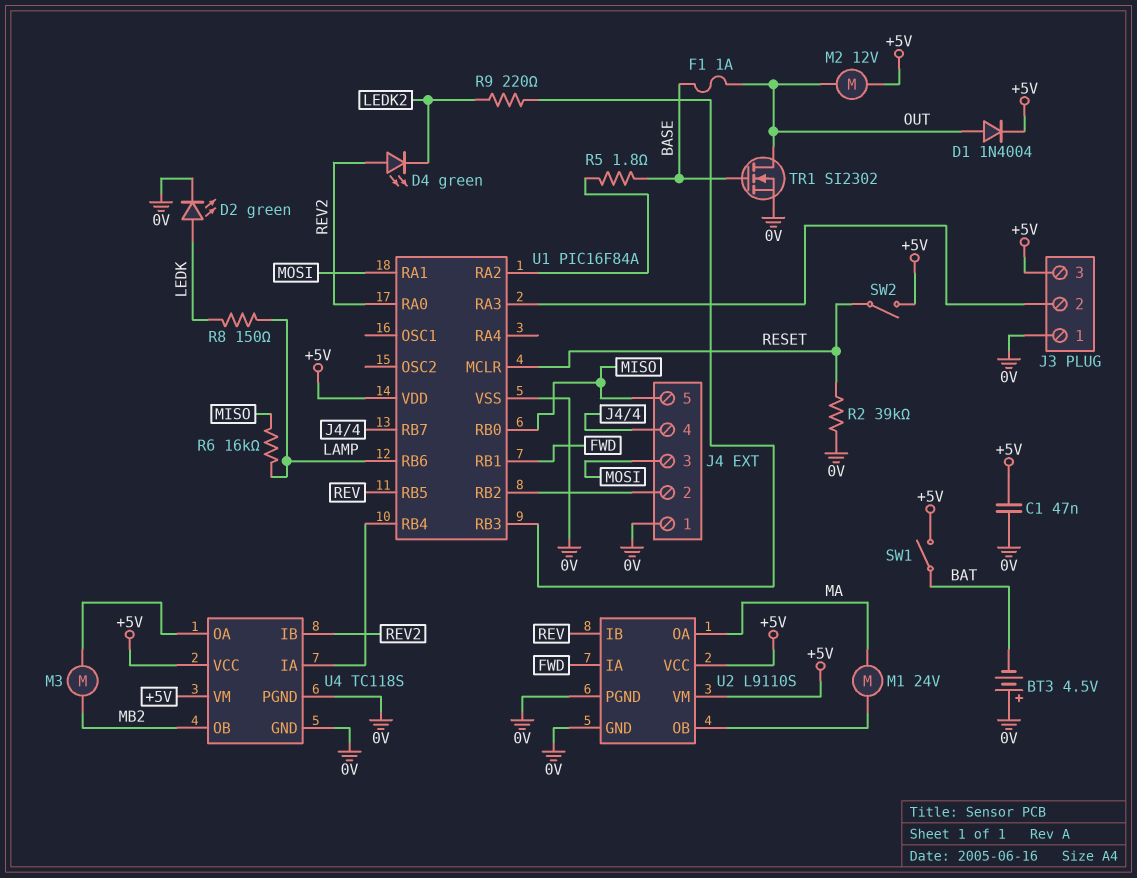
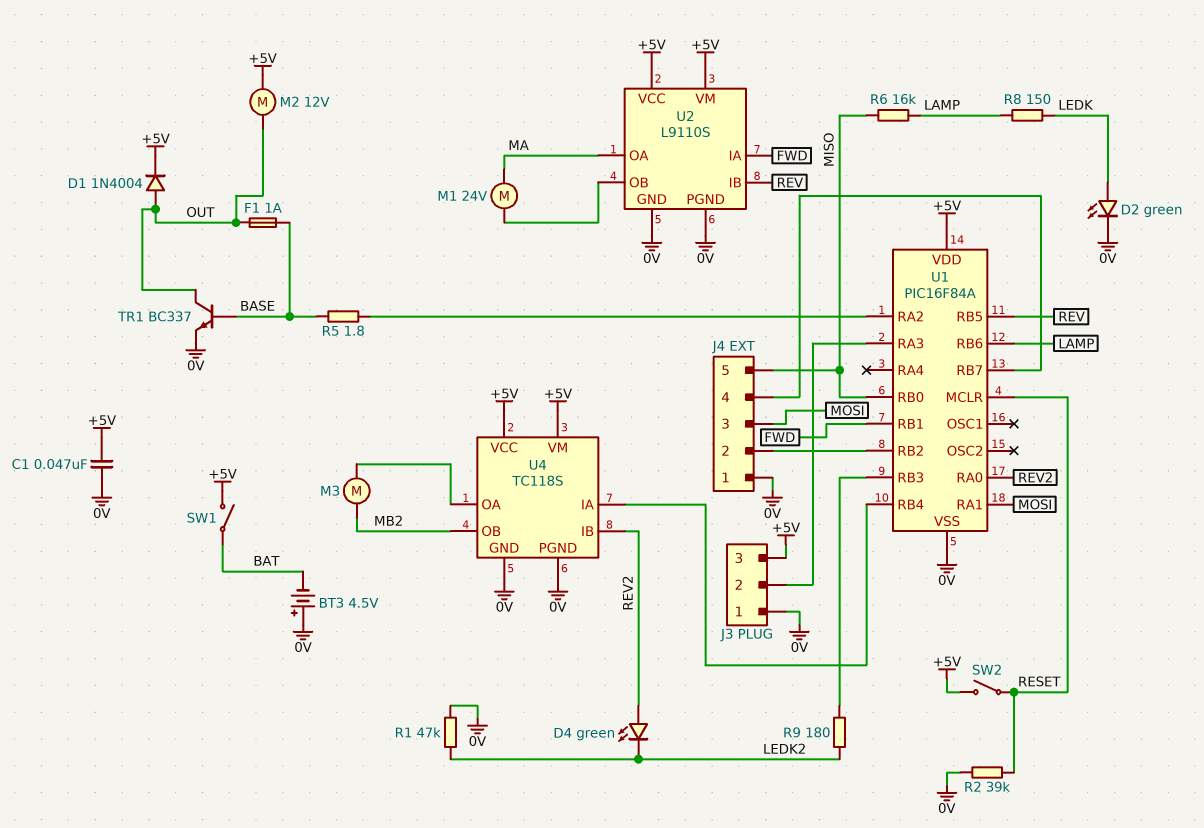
R1: none -> 47k (0V, LEDK2)
R9: 220 (LEDK2, U1/RB3) -> 180 (LEDK2, U1/RB3)
TR1: NMOS SI2302 (G BASE, D OUT, S 0V) -> NPN BC337 (B BASE, C OUT, E 0V)

